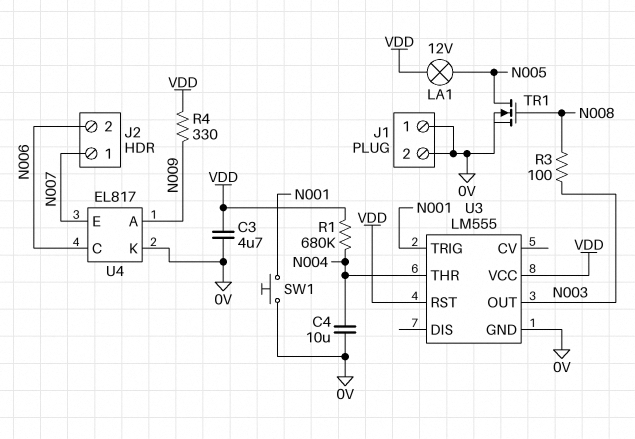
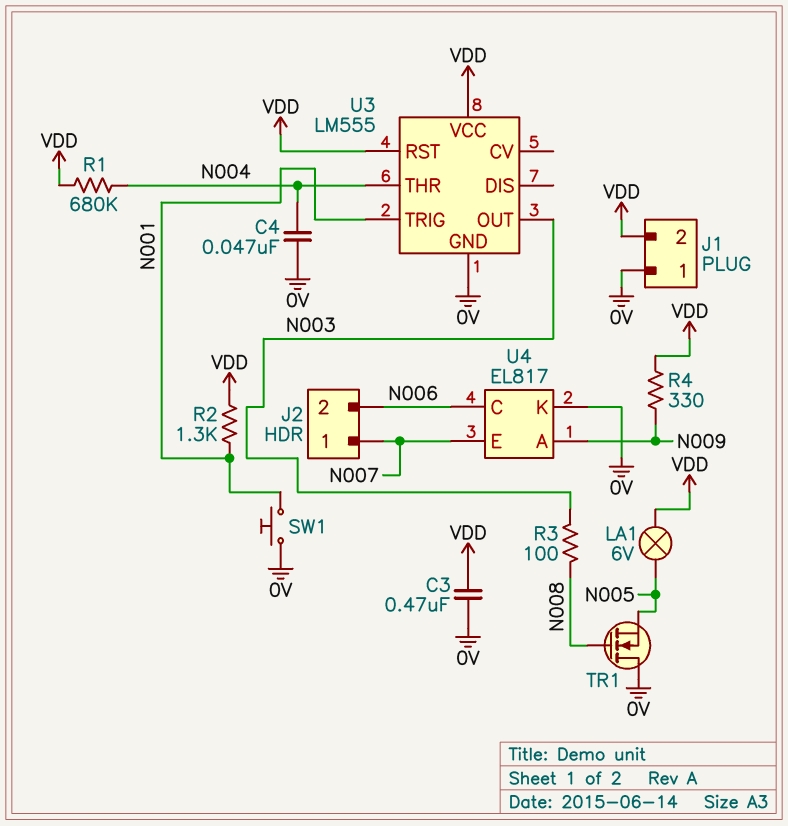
C3: 4.7uF (0V, VDD) -> 470nF (0V, VDD)
C4: 10uF (0V, N004) -> 47nF (0V, N004)
J1 pin 2: 0V -> VDD
LA1: lamp 12V (N005, VDD) -> lamp 6V (N005, VDD)
R2: none -> 1.3k (N001, VDD)
TR1: NMOS (G N008, D N005, S 0V) -> NMOS (G N008, D 0V, S N005)

